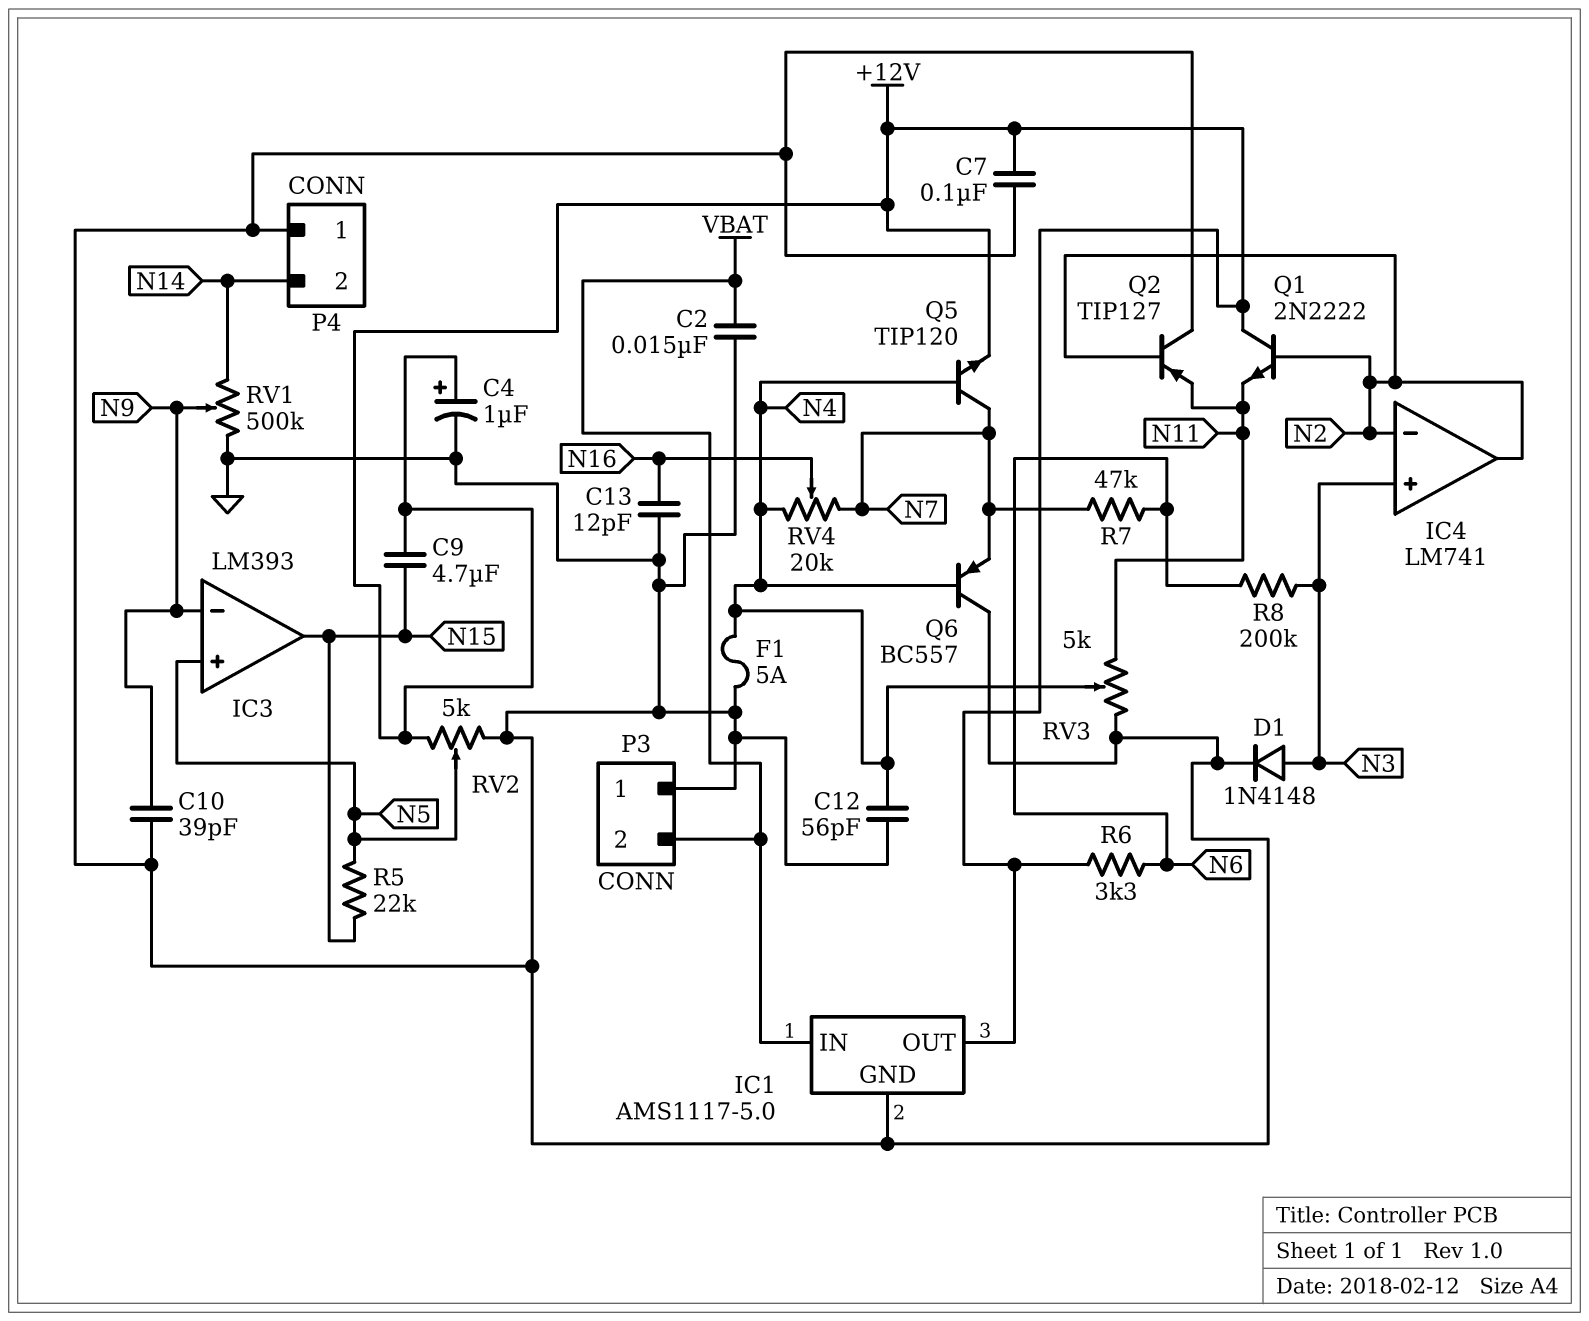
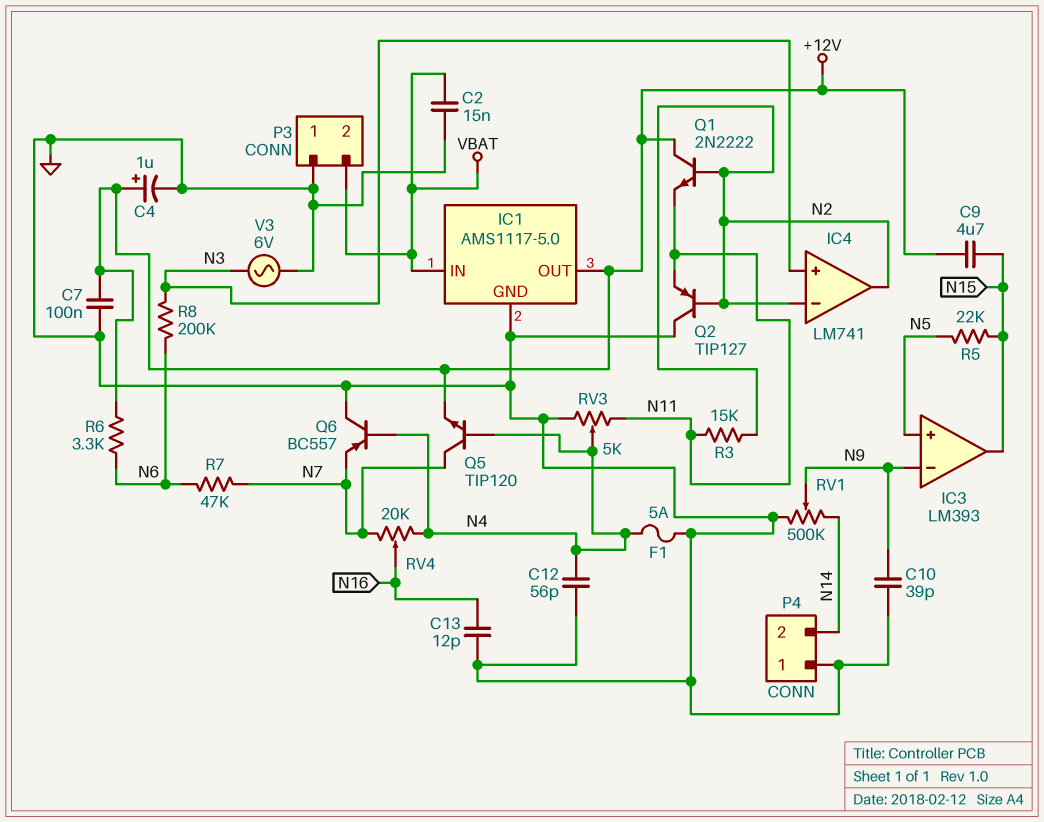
D1: diode 1N4148 (A N3, K GND) -> none
R3: none -> 15k (N2, N11)
RV2: 5k (+12V, GND, wiper N5) -> none
V3: none -> AC 6V (GND, N3)

